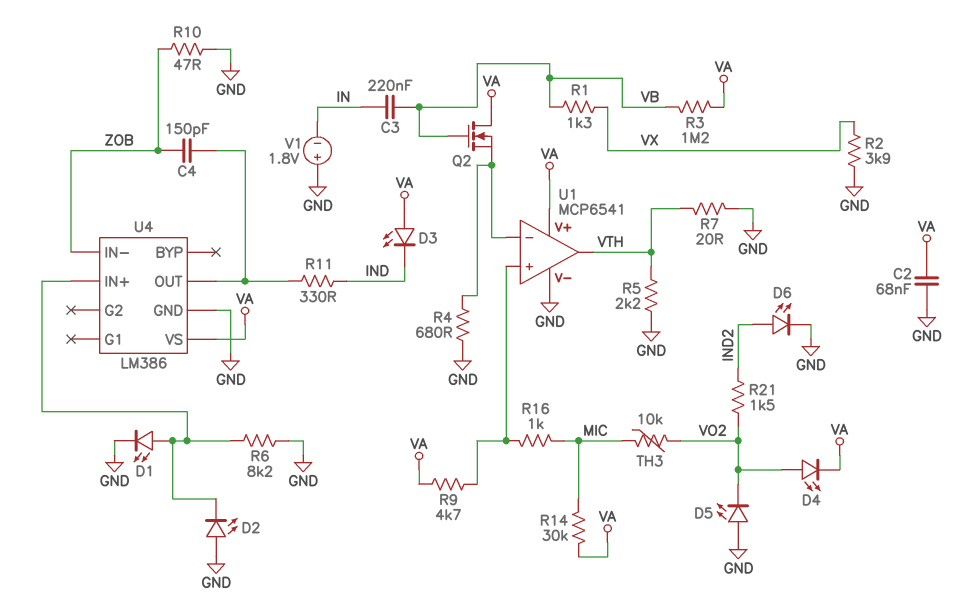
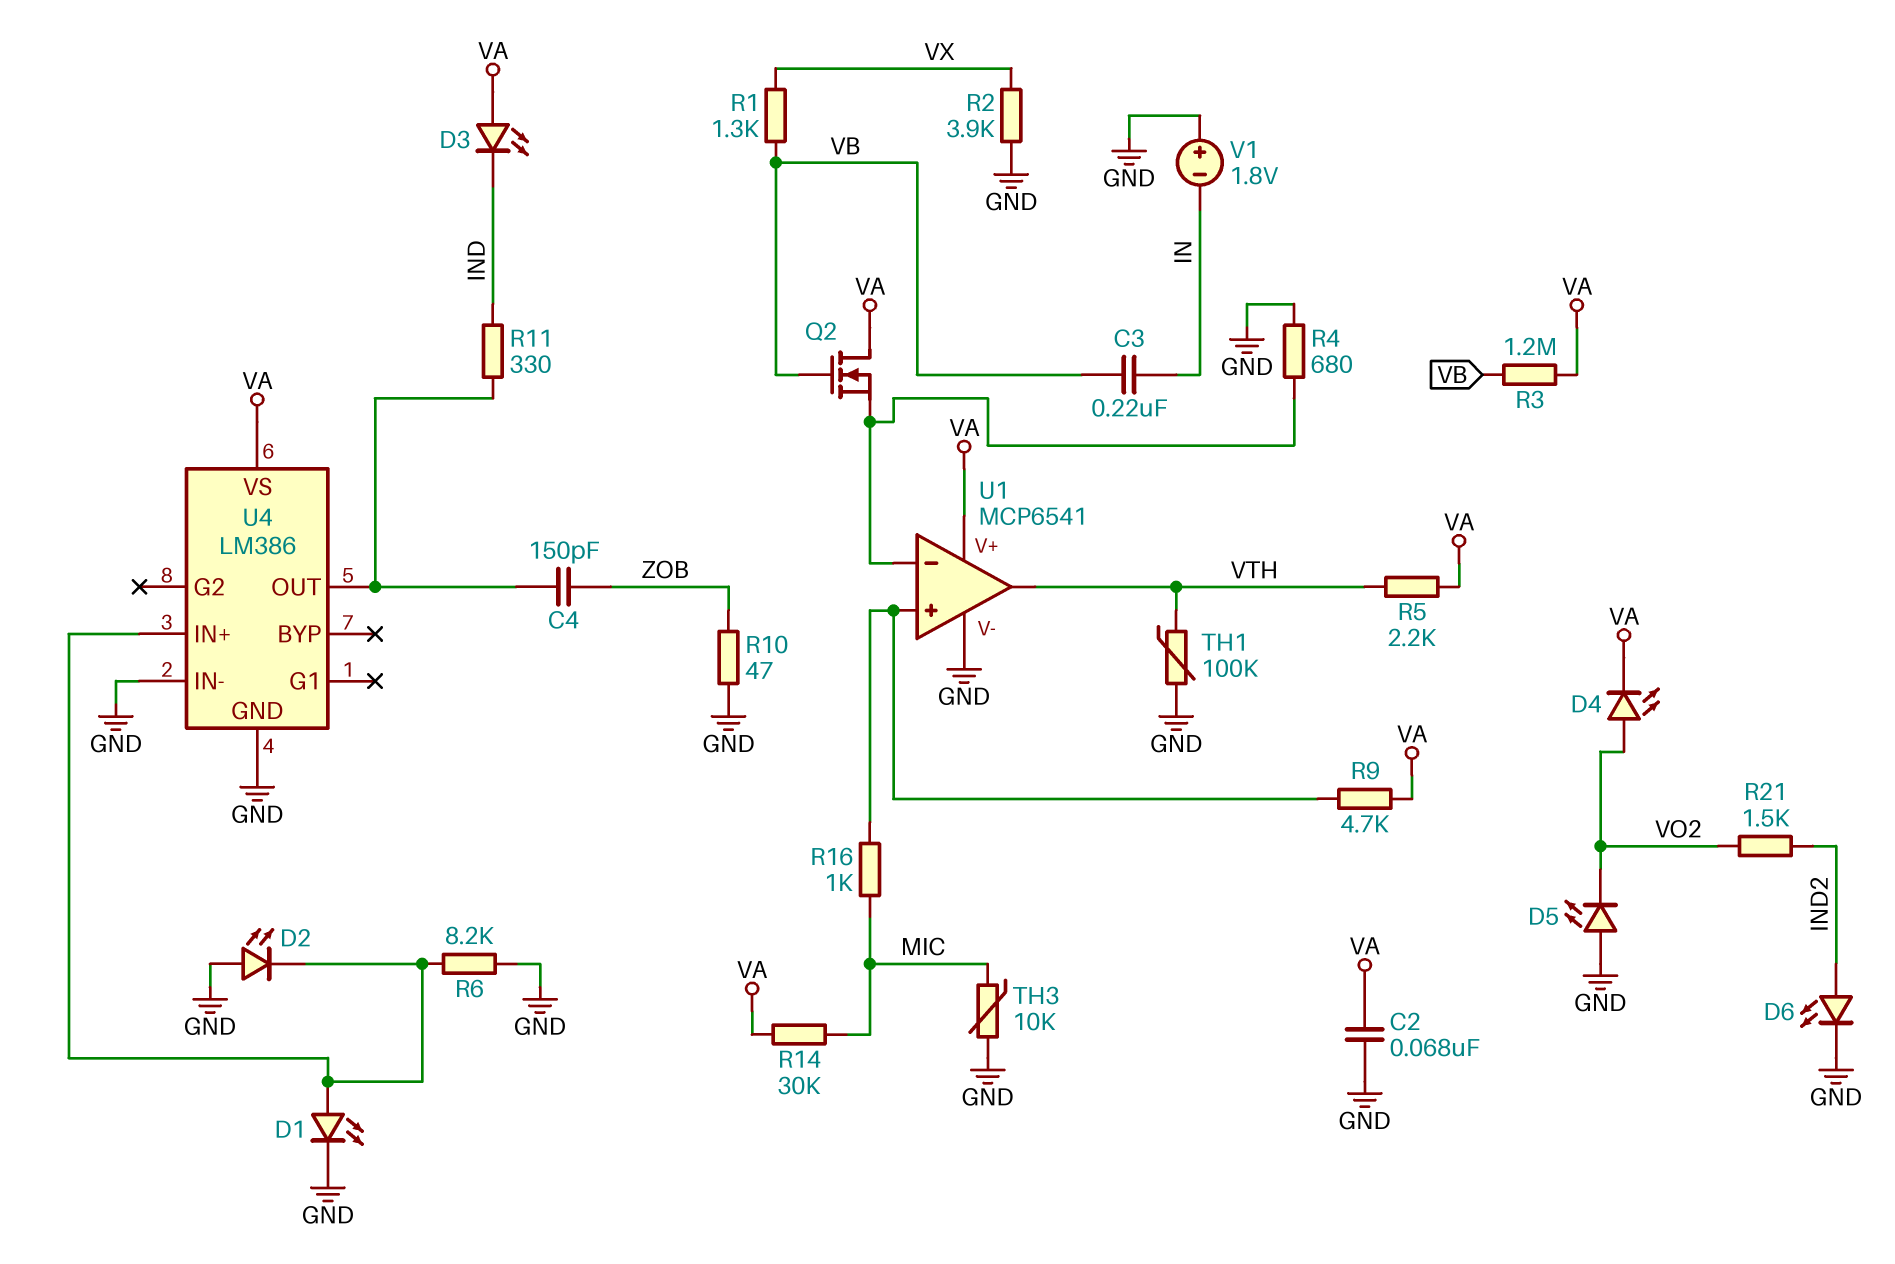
R5: 2.2k (GND, VTH) -> 2.2k (VA, VTH)
R7: 20 (GND, VTH) -> none
TH1: none -> 100k (GND, VTH)
TH3: 10k (MIC, VO2) -> 10k (GND, MIC)
U4 pin IN-: ZOB -> GND

